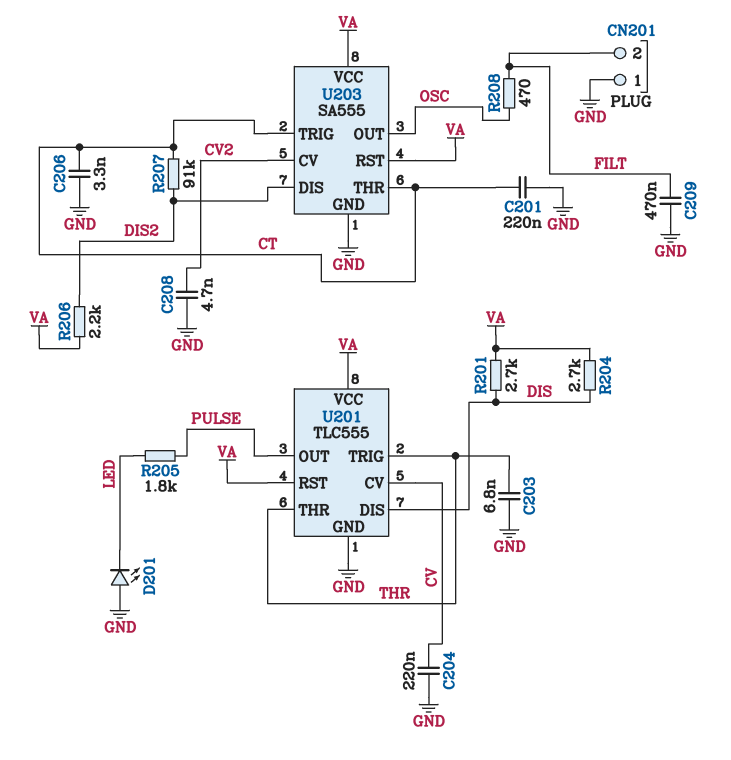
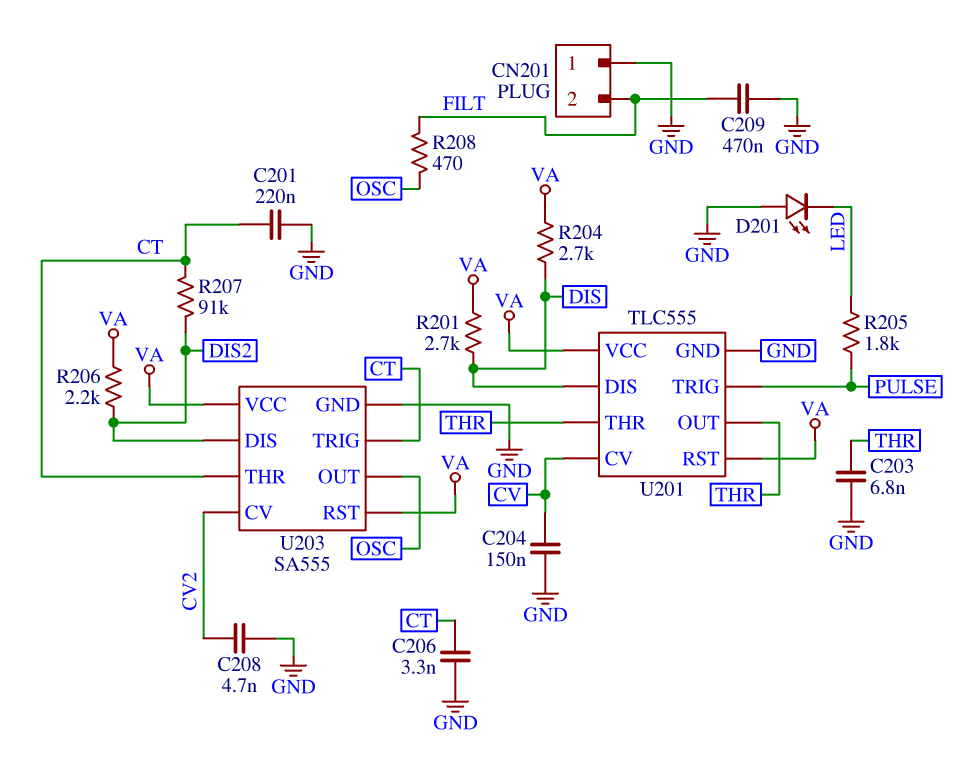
C204: 220nF (CV, GND) -> 150nF (CV, GND)
U201 pin OUT: PULSE -> THR
U201 pin TRIG: THR -> PULSE

